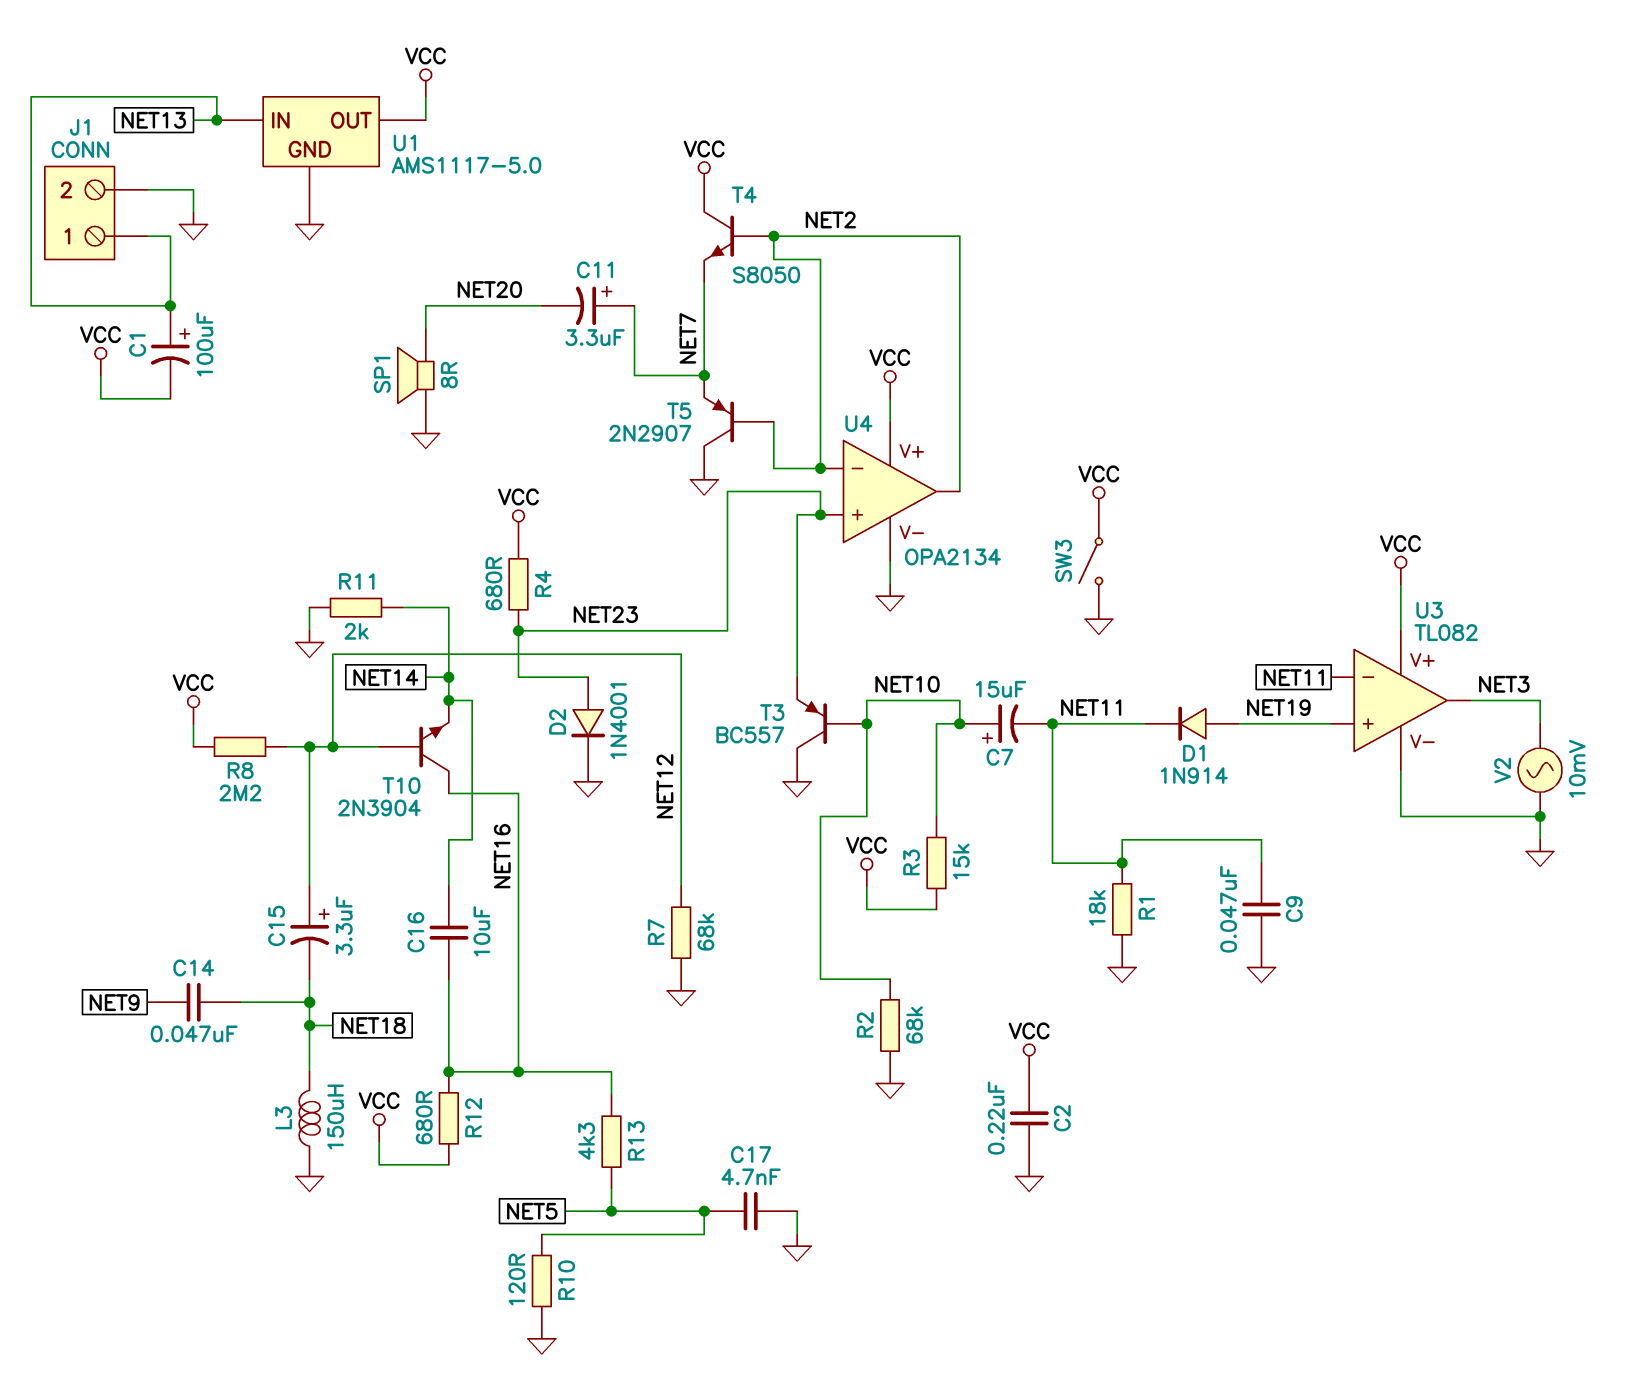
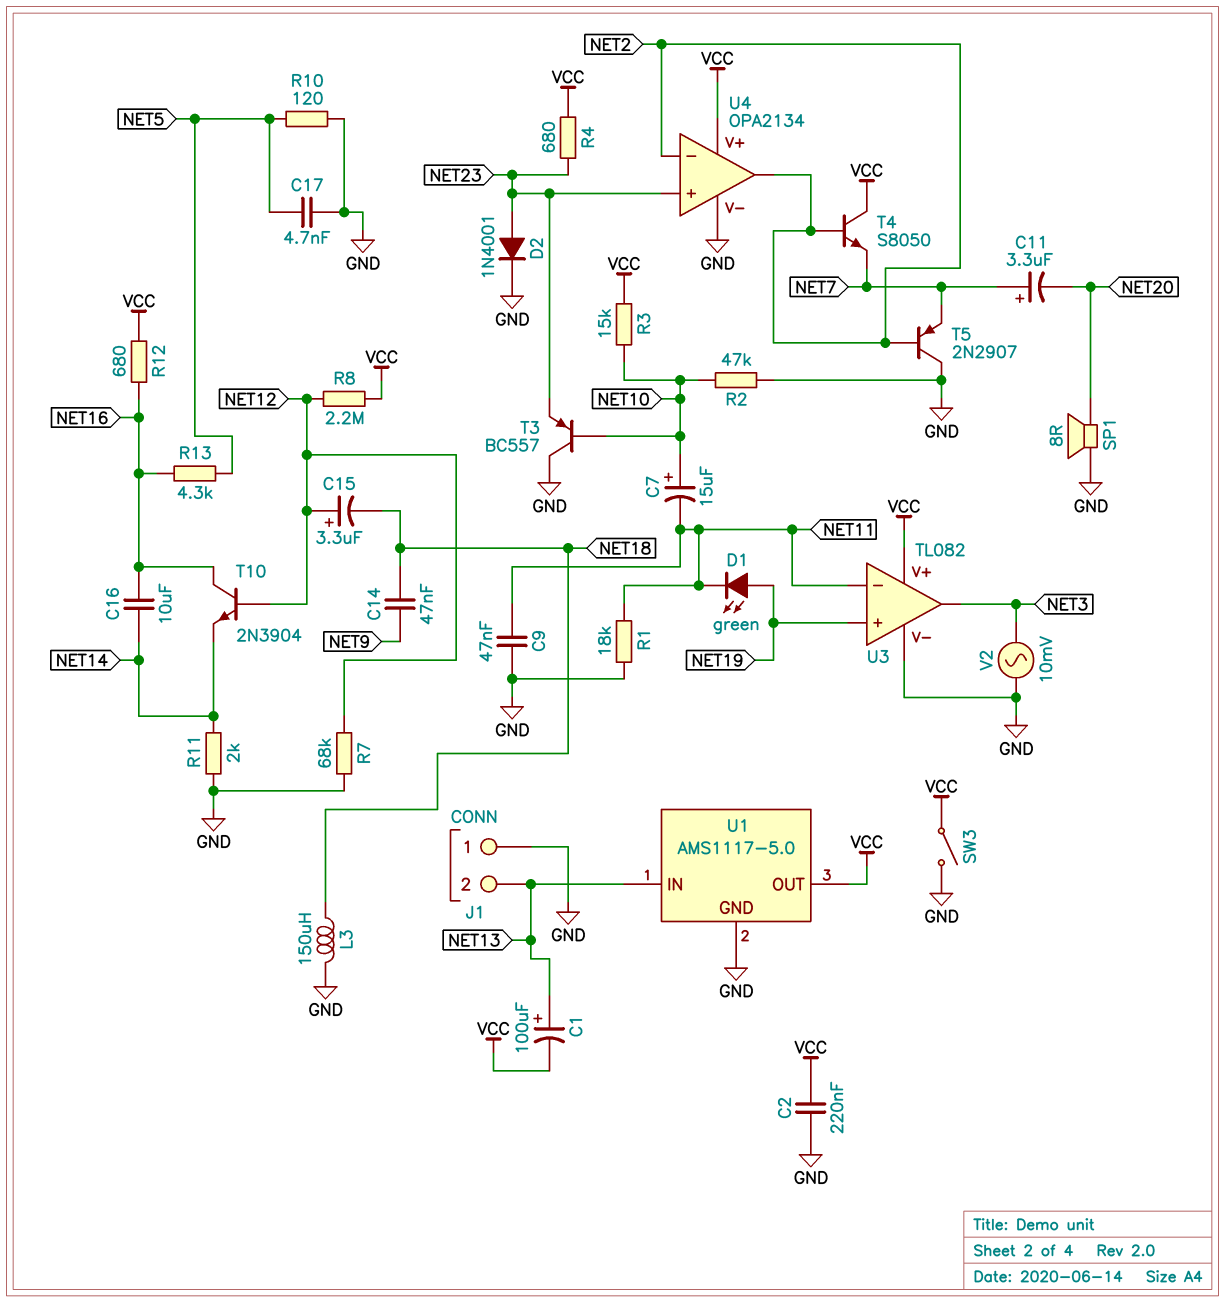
D1: diode 1N914 (A NET19, K NET11) -> LED green (A NET19, K NET11)
J1 pin 1: NET13 -> GND
J1 pin 2: GND -> NET13
R2: 68k (GND, NET10) -> 47k (GND, NET10)

